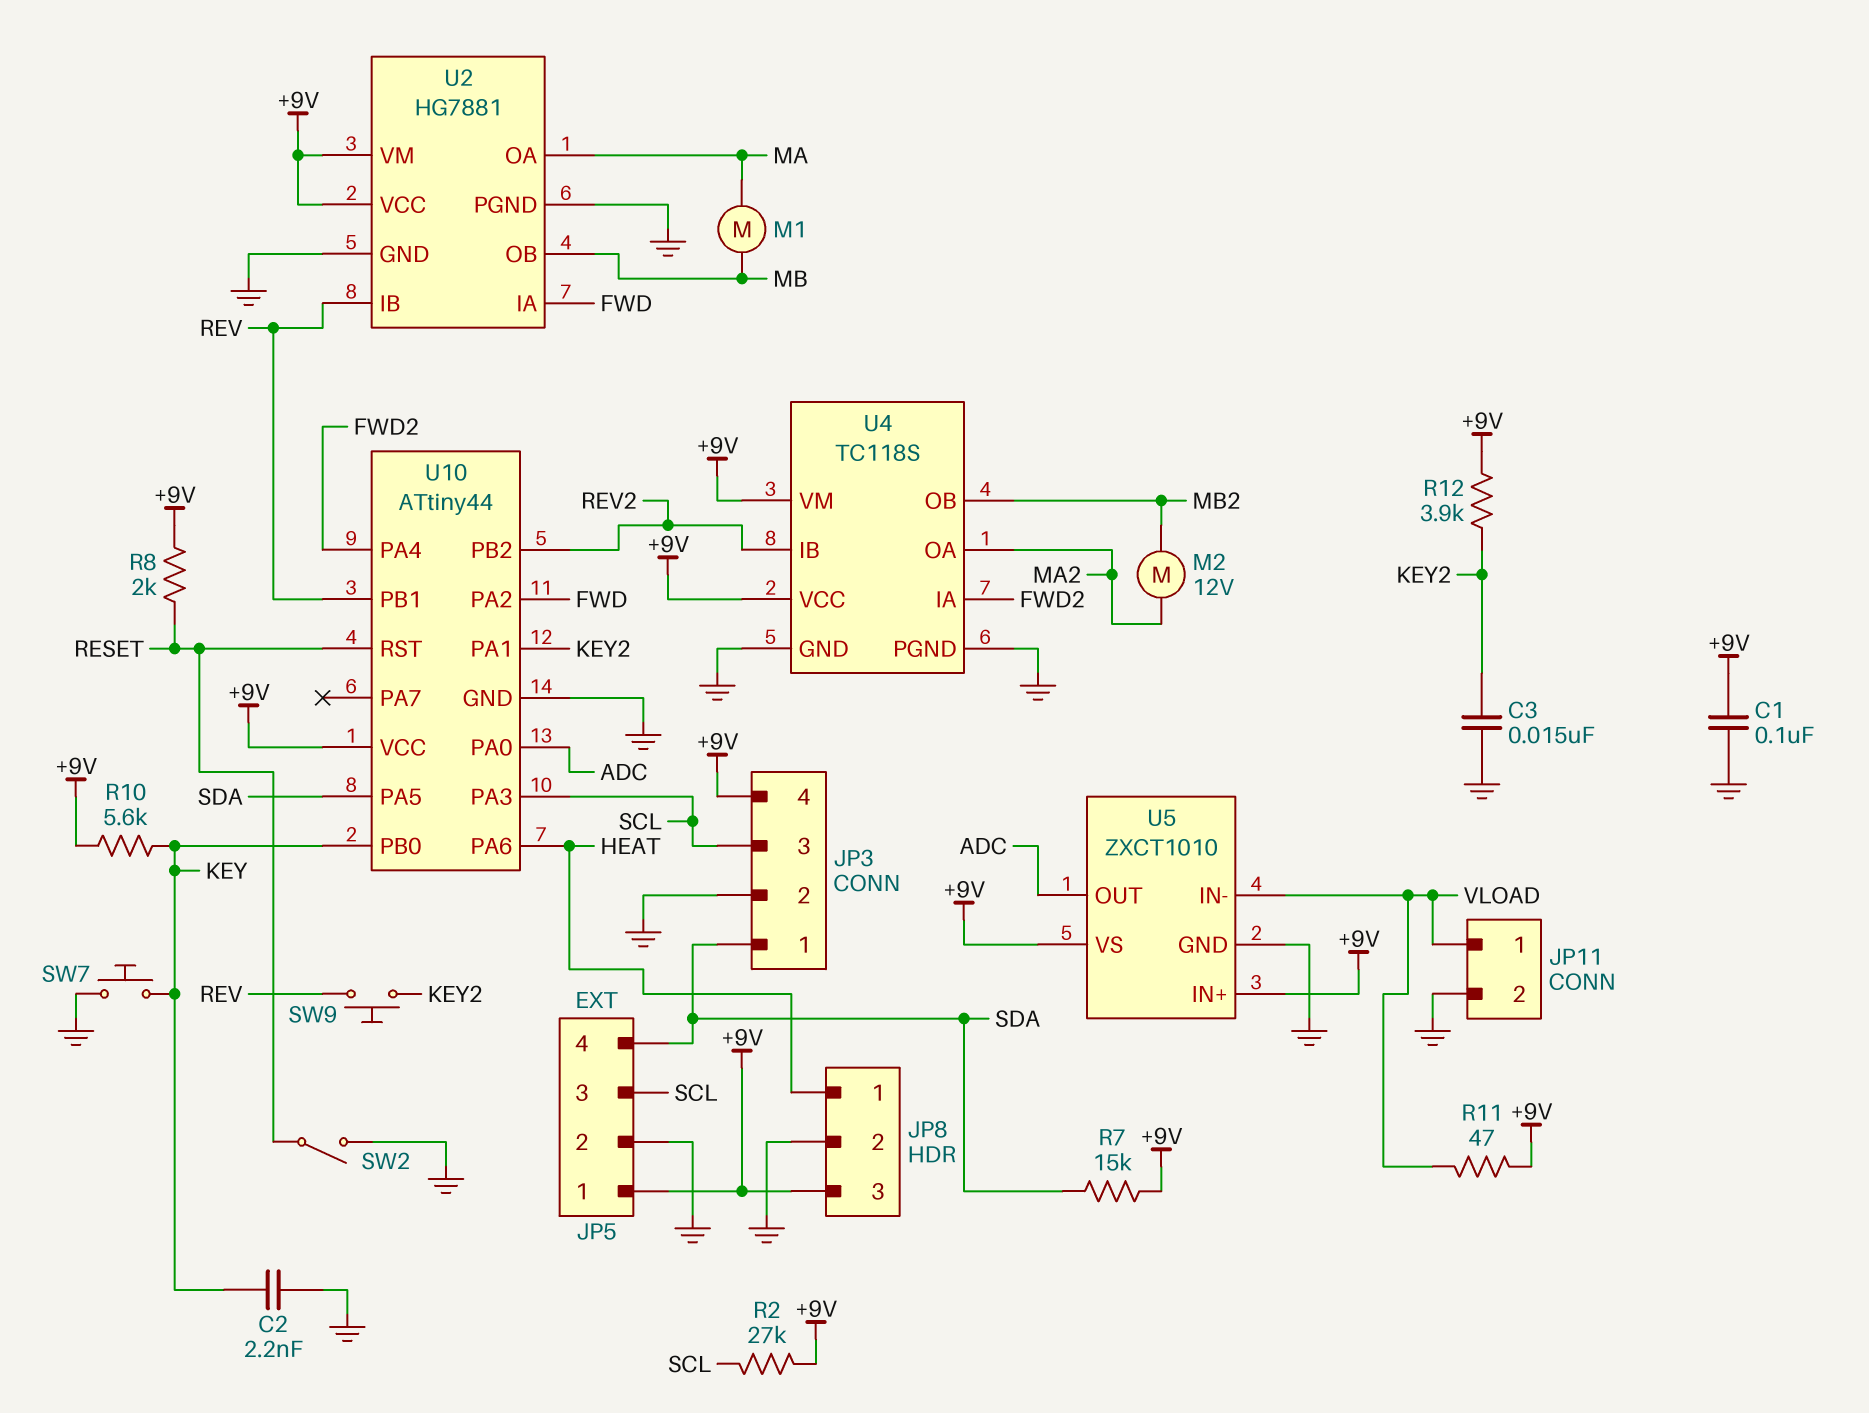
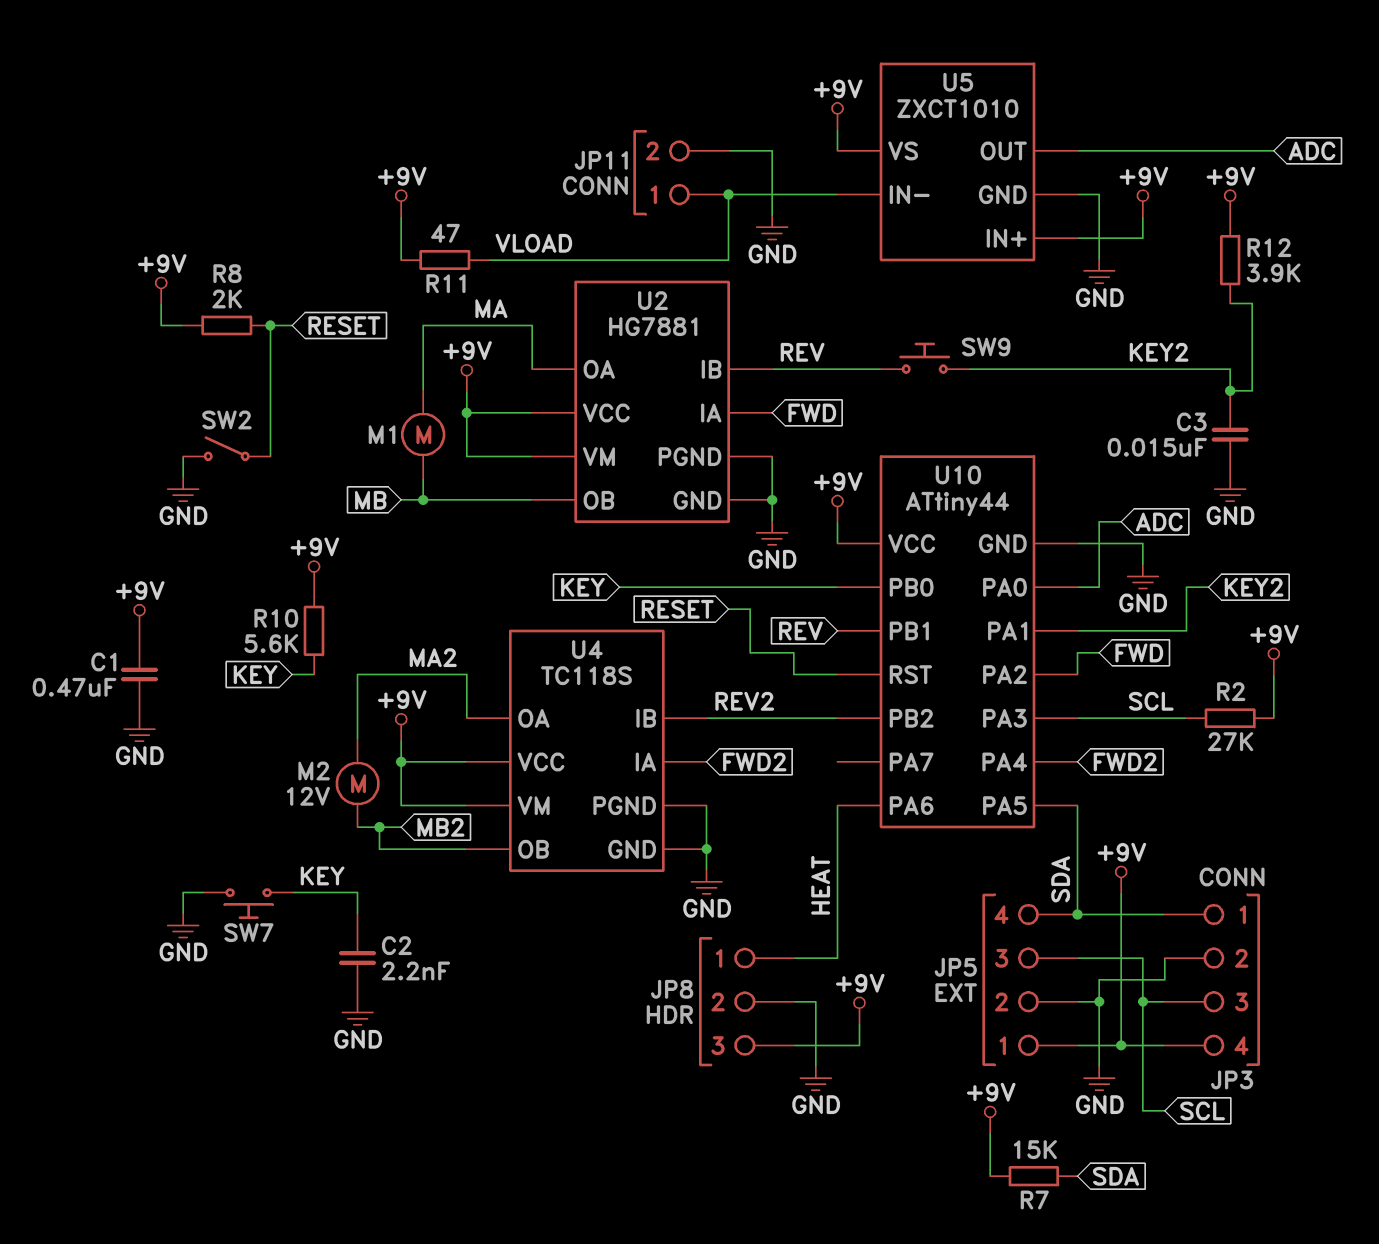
C1: 100nF (+9V, GND) -> 470nF (+9V, GND)

